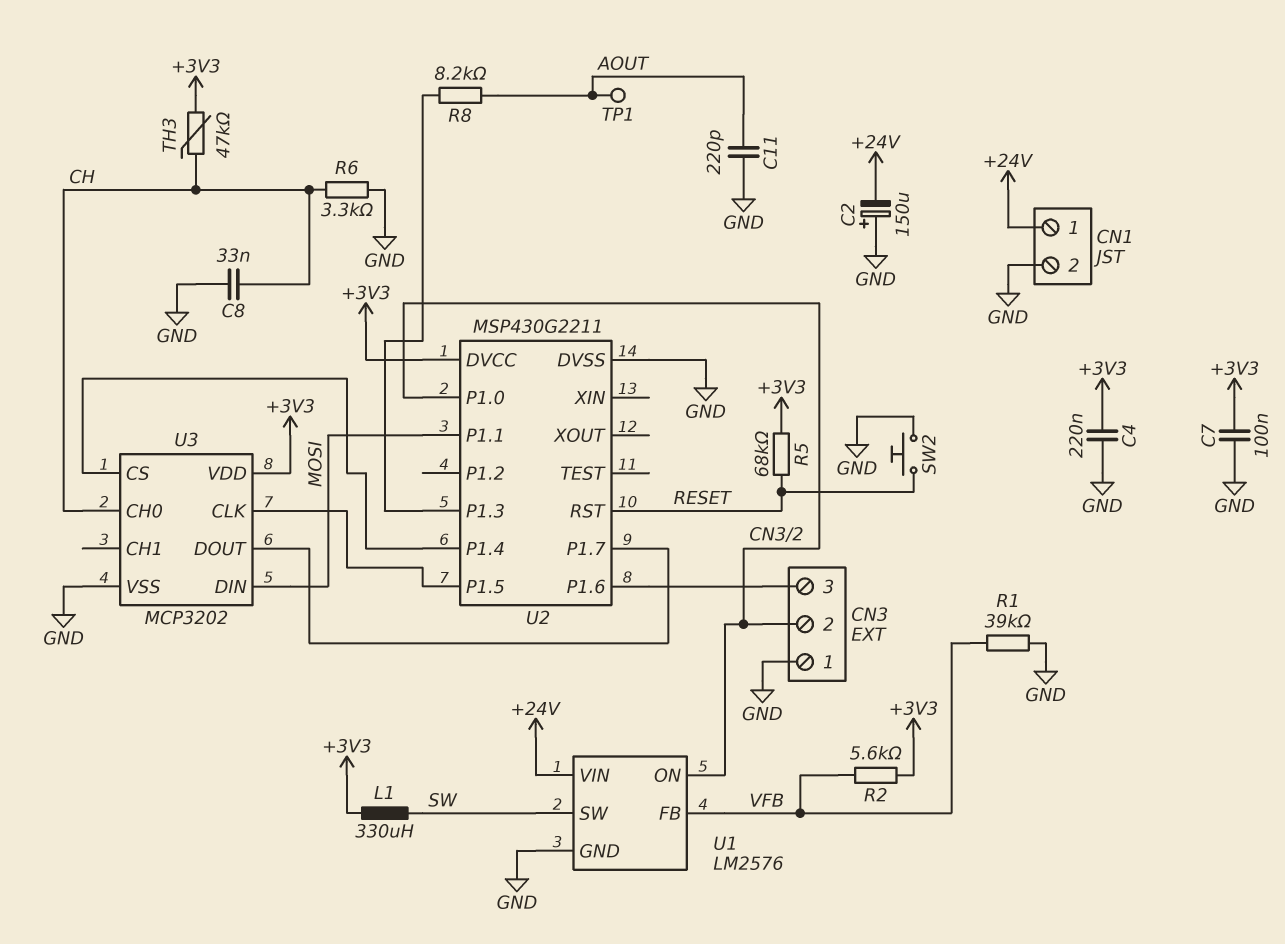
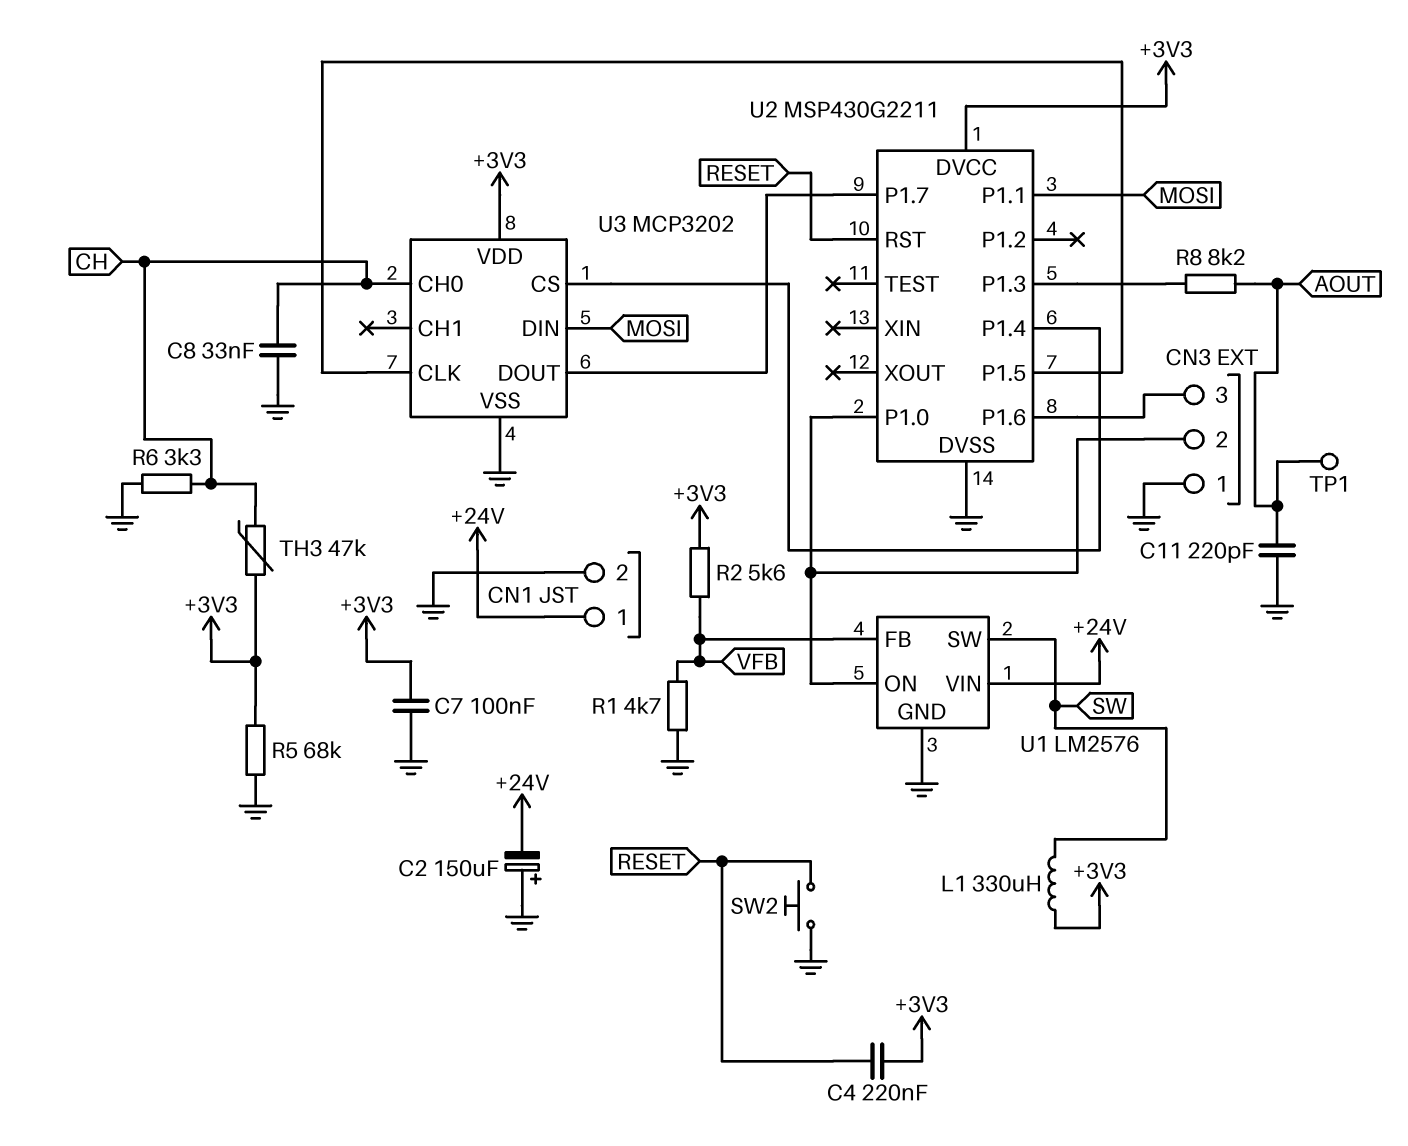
C4: 220nF (+3V3, GND) -> 220nF (+3V3, RESET)
R1: 39k (GND, VFB) -> 4.7k (GND, VFB)
R5: 68k (+3V3, RESET) -> 68k (+3V3, GND)

